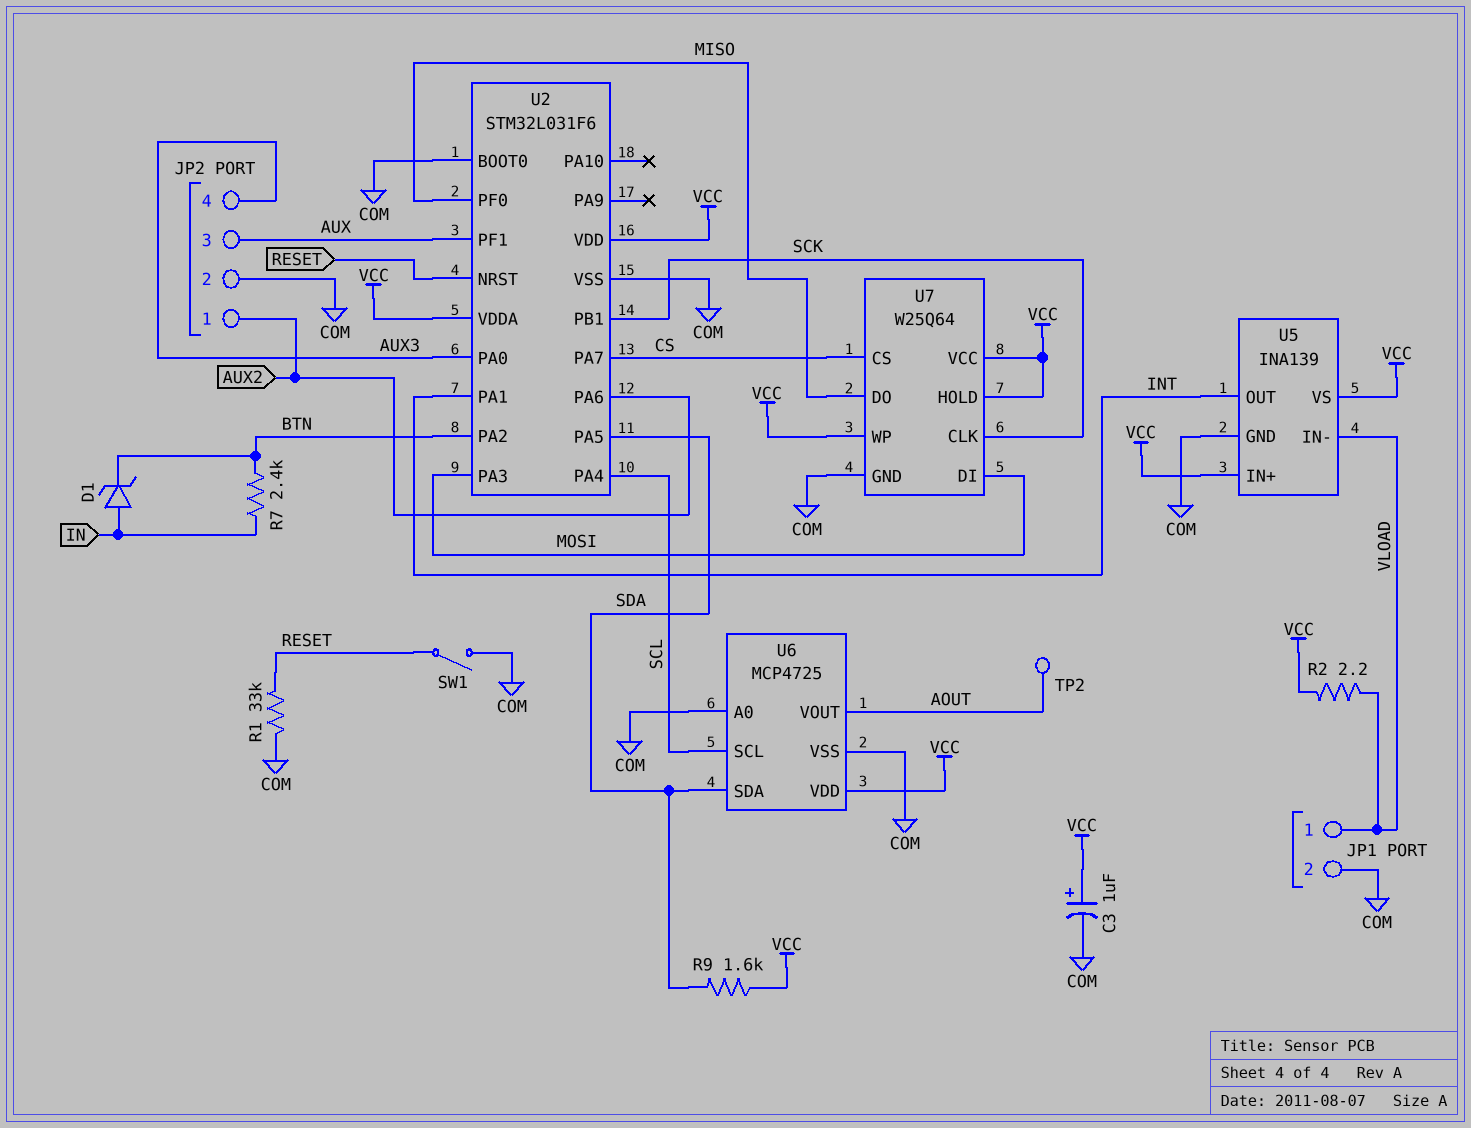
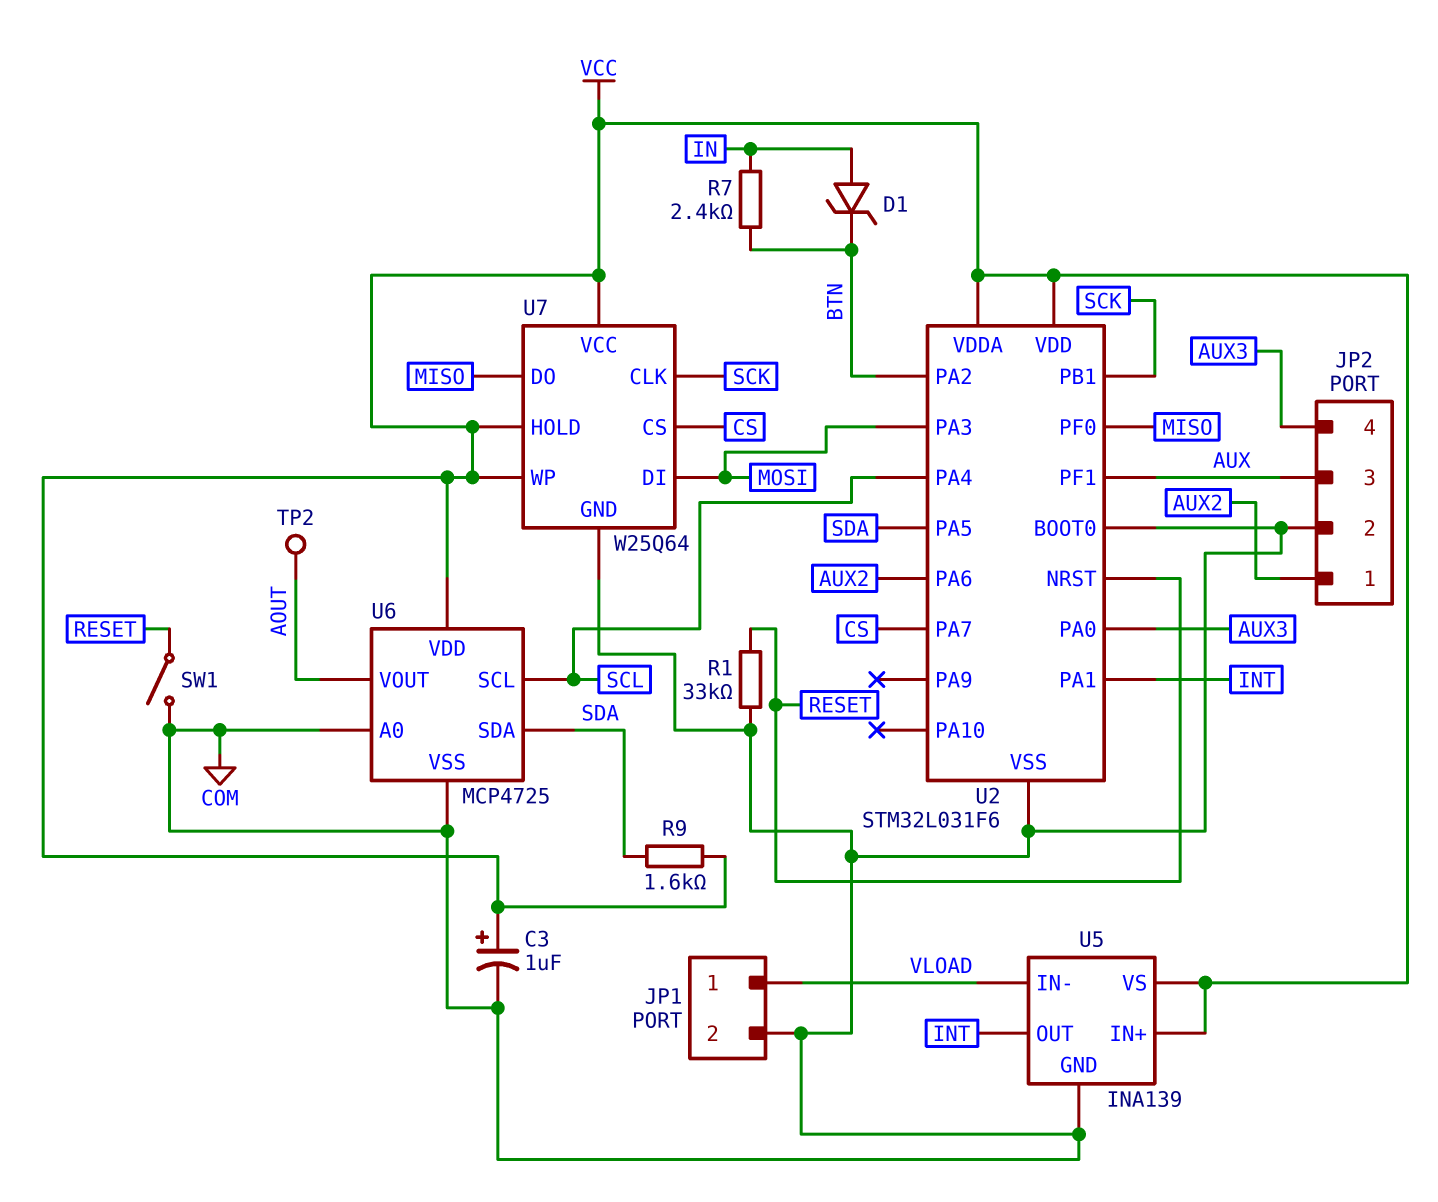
R2: 2.2 (VCC, VLOAD) -> none

